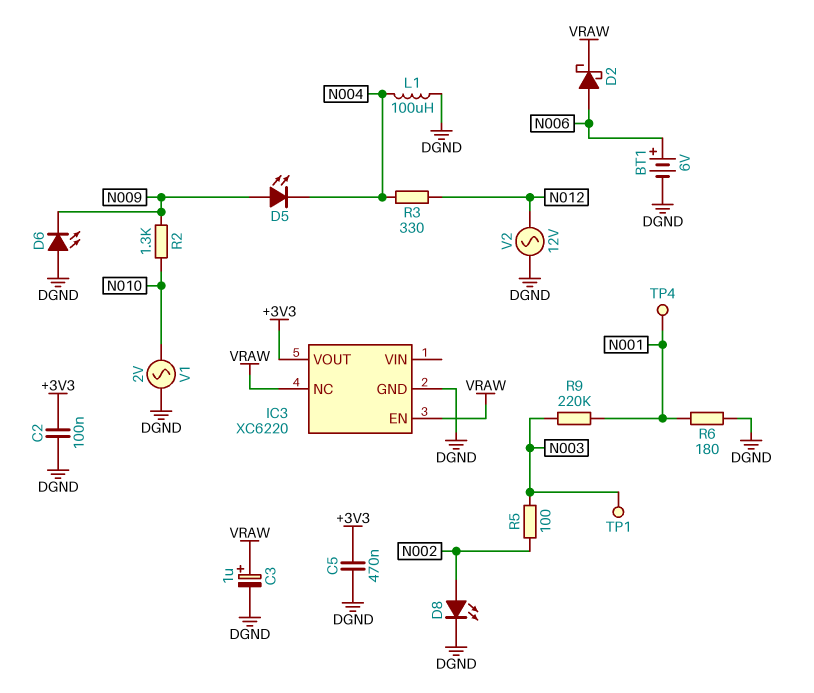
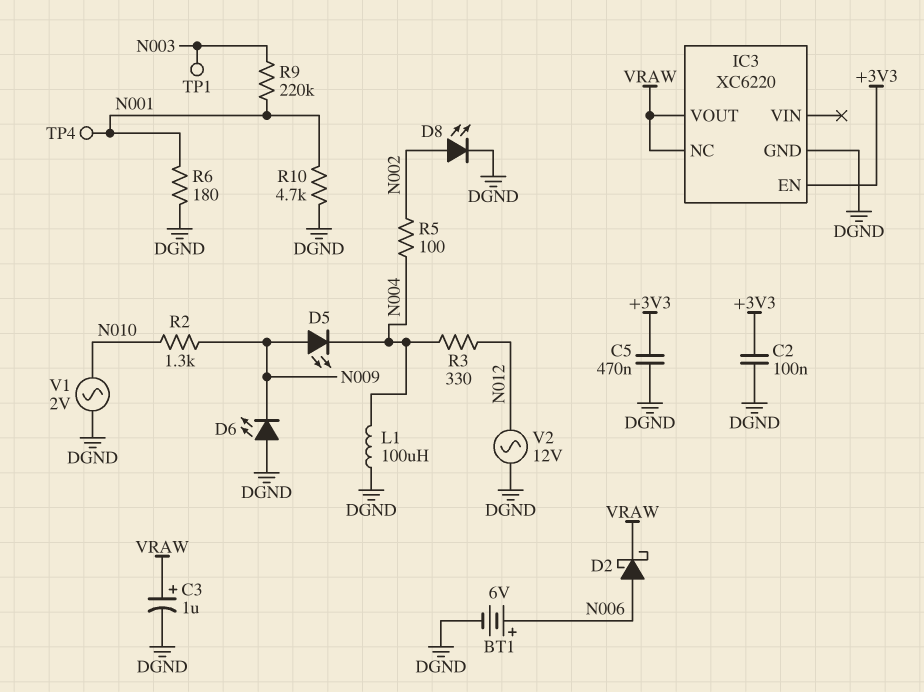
IC3 pin EN: VRAW -> +3V3
IC3 pin VOUT: +3V3 -> VRAW
R5: 100 (N002, N003) -> 100 (N002, N004)
R10: none -> 4.7k (DGND, N001)

